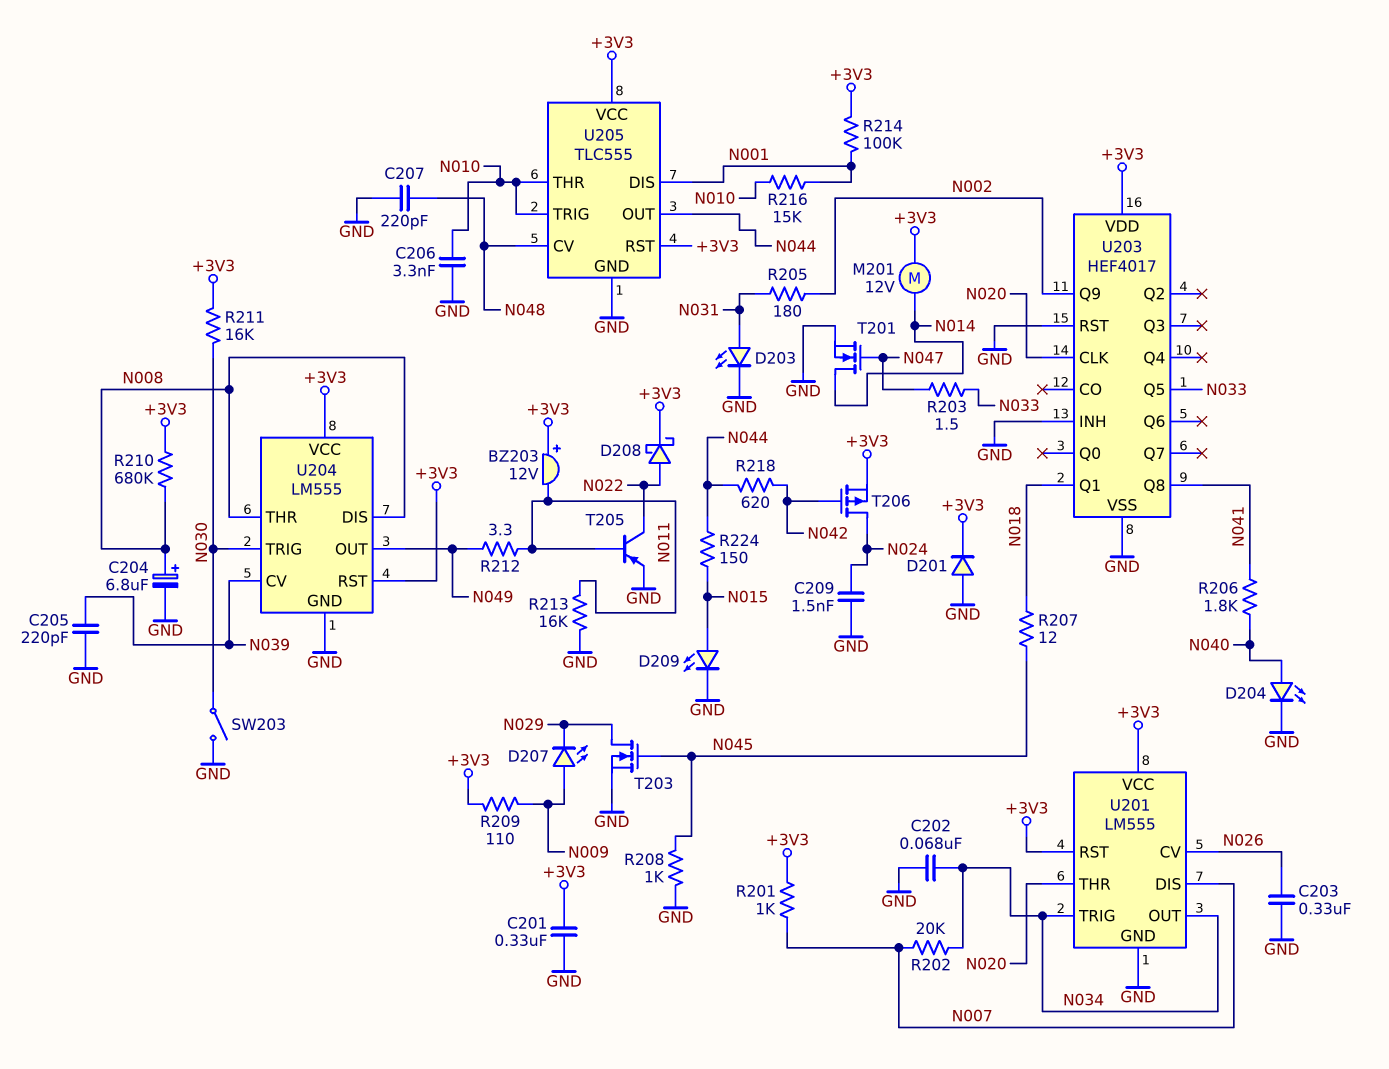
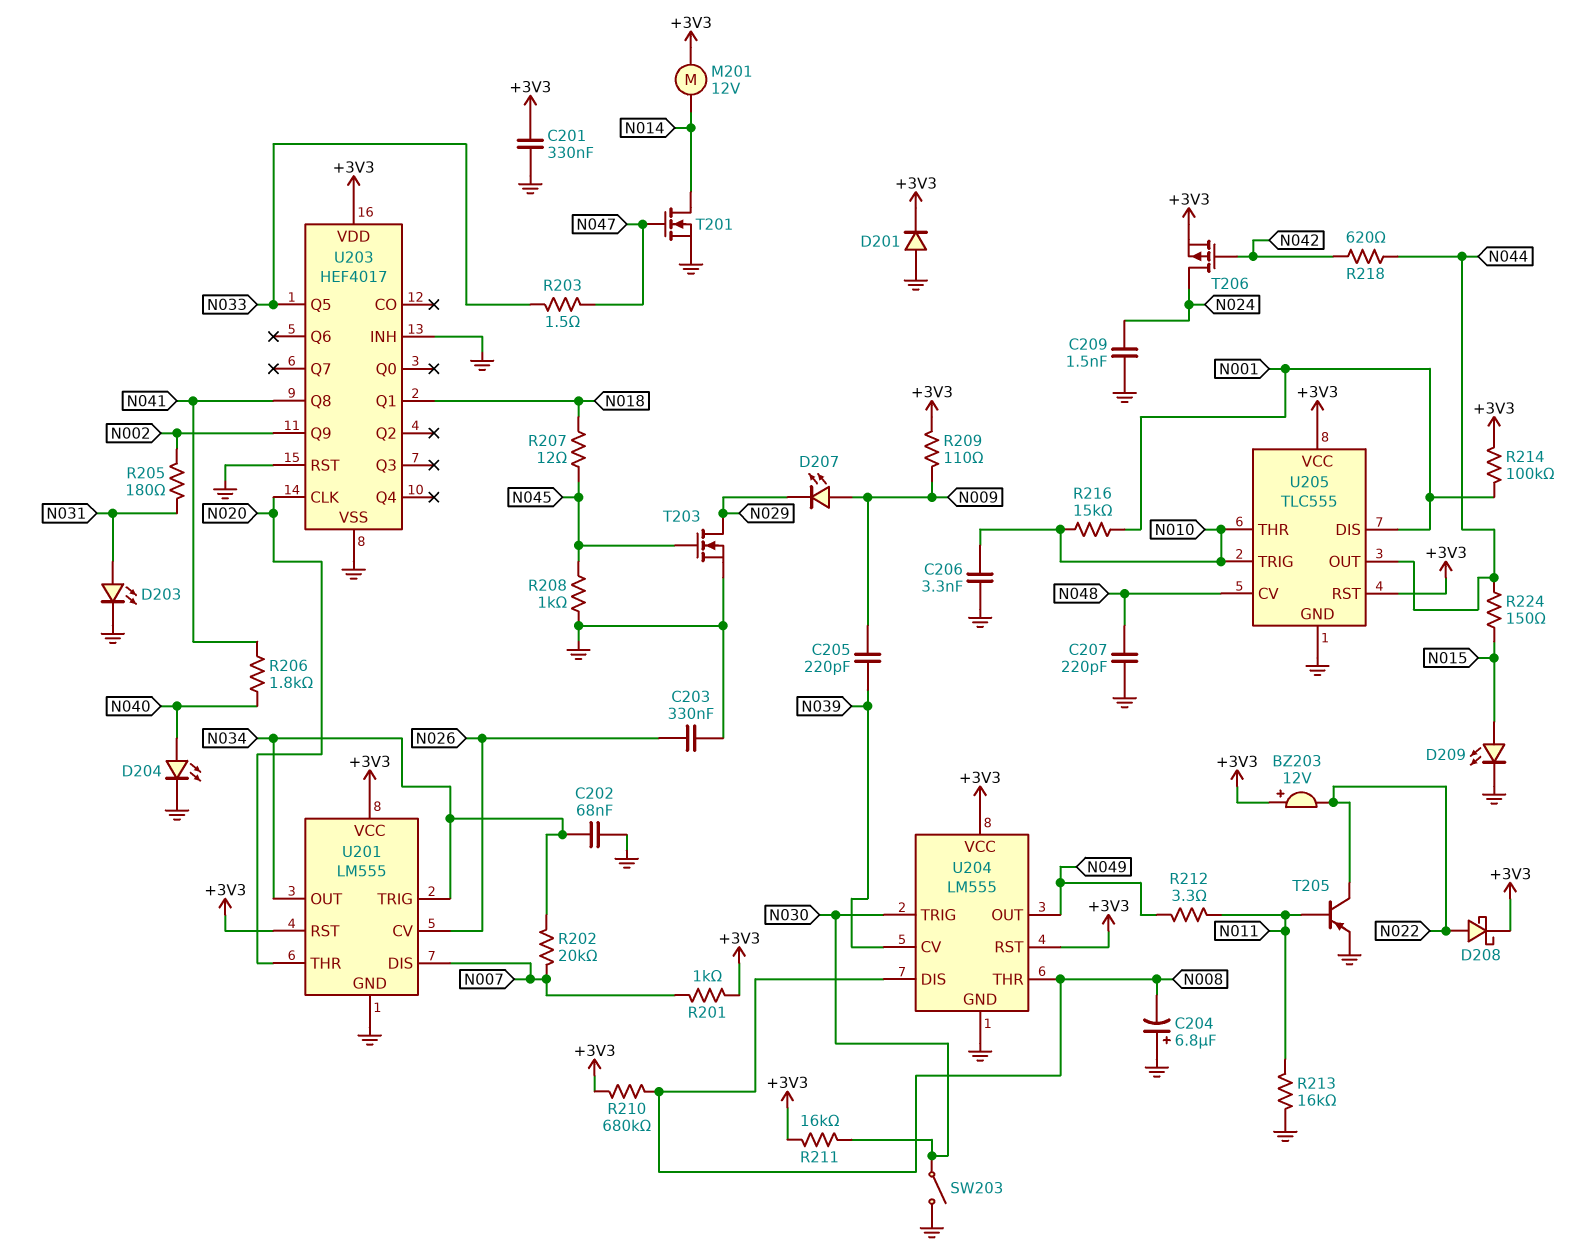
BZ203: buzzer 12V (plus +3V3, minus N011) -> buzzer 12V (plus +3V3, minus N022)
C204: 6.8uF (plus N008, minus GND) -> 6.8uF (plus GND, minus N008)
C205: 220pF (GND, N039) -> 220pF (N009, N039)

